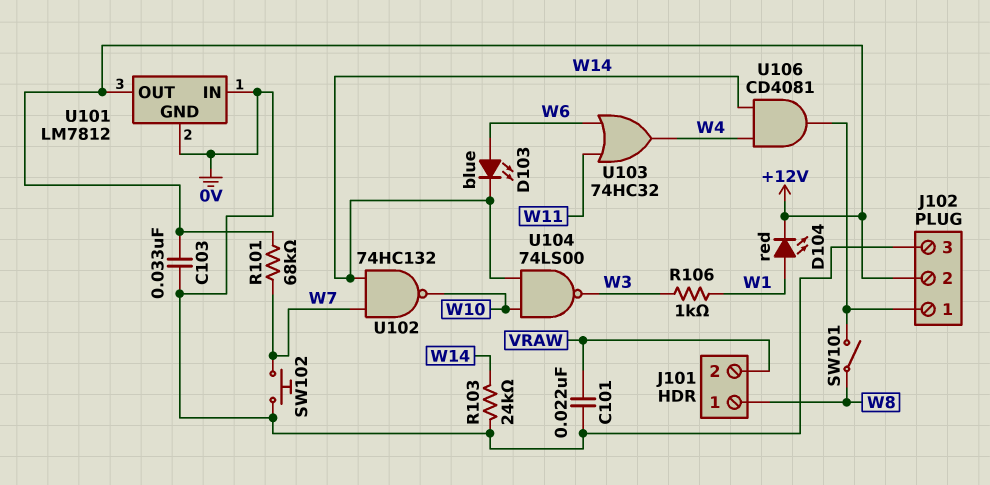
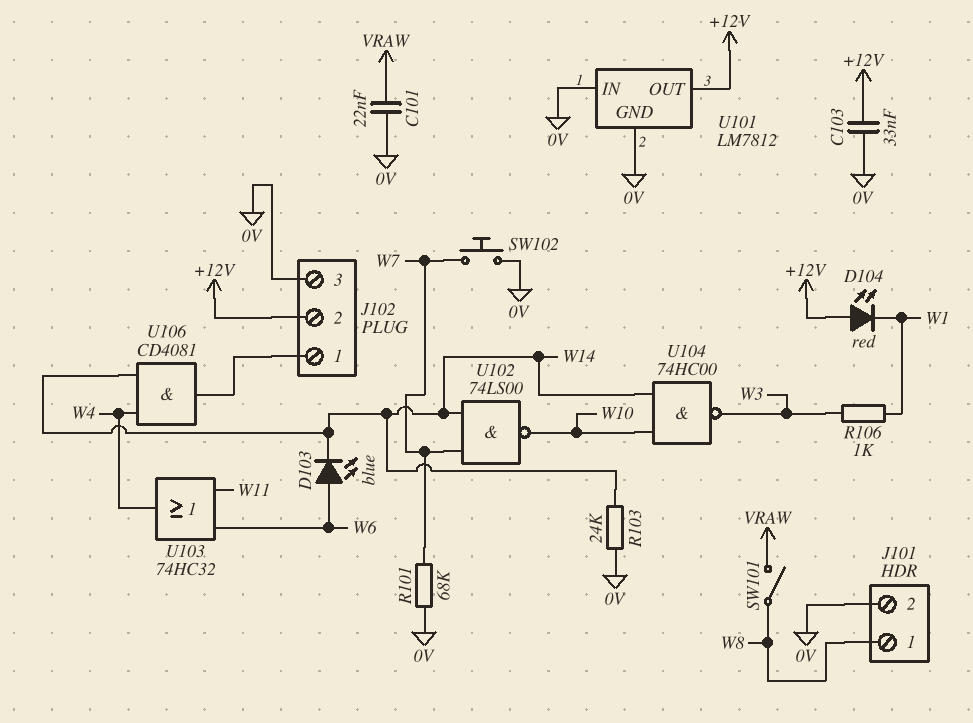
D104: LED red (A W1, K +12V) -> LED red (A +12V, K W1)
J101 pin 2: VRAW -> 0V
R101: 68k (+12V, W7) -> 68k (0V, W7)
SW101: switch (J102/1, W8) -> switch (VRAW, W8)
U102: NAND 74HC132 (in W7, in W14, out W10) -> NAND 74LS00 (in W7, in W14, out W10)
U104: NAND 74LS00 (in W10, in W14, out W3) -> NAND 74HC00 (in W10, in W14, out W3)

